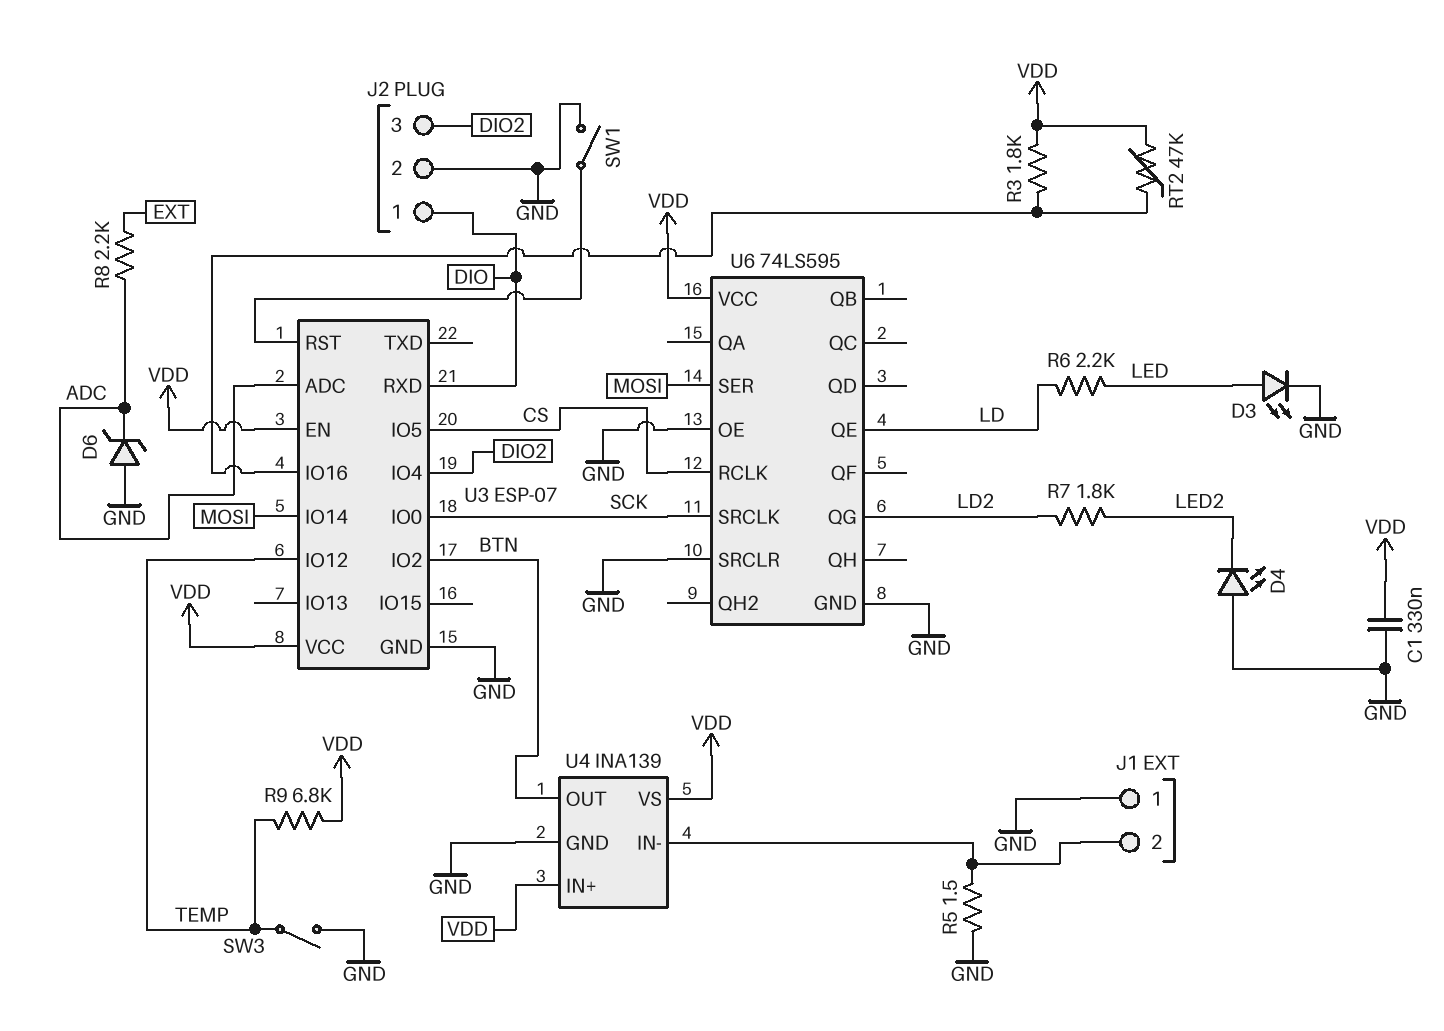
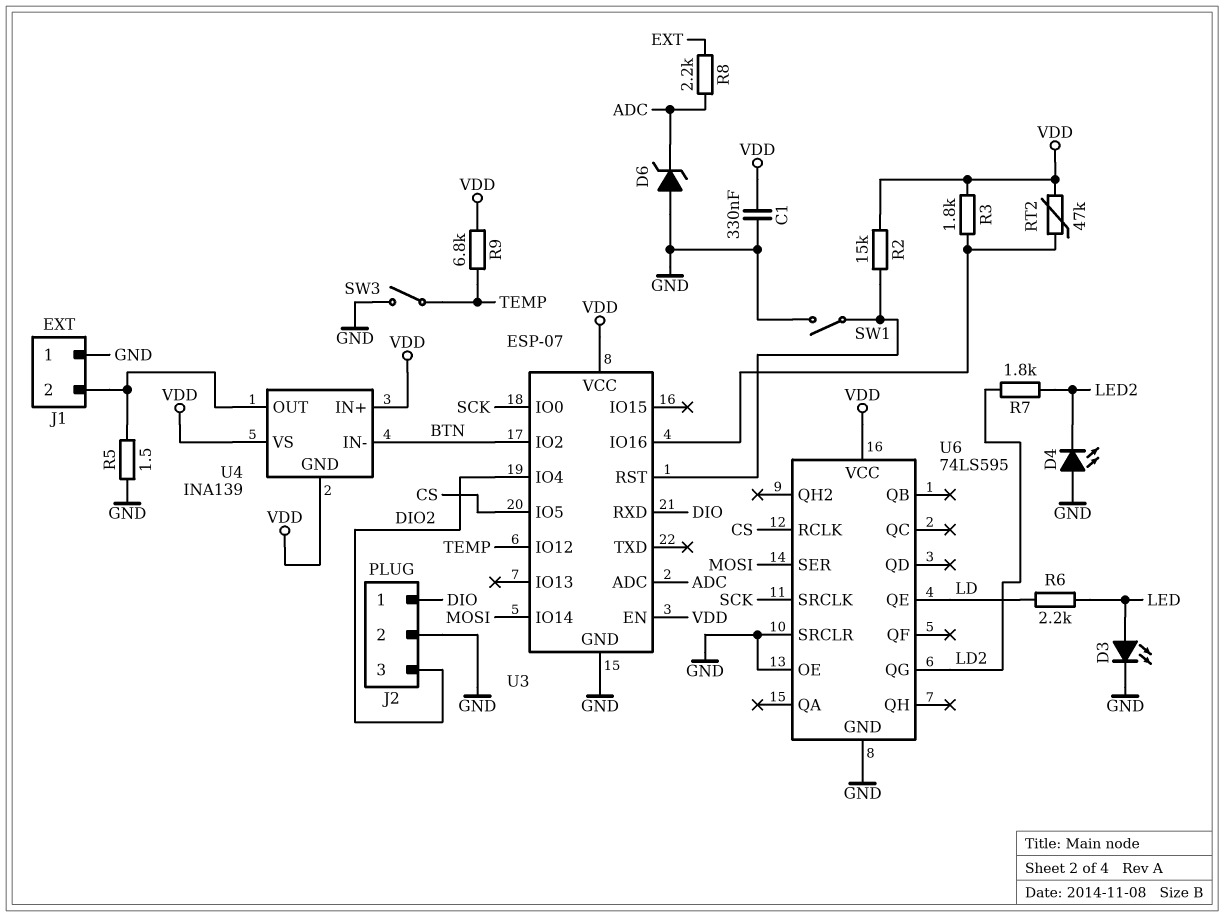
R2: none -> 15k (U3/RST, VDD)
U4 pin GND: GND -> VDD
U4 pin IN-: J1/2 -> BTN
U4 pin OUT: BTN -> J1/2

